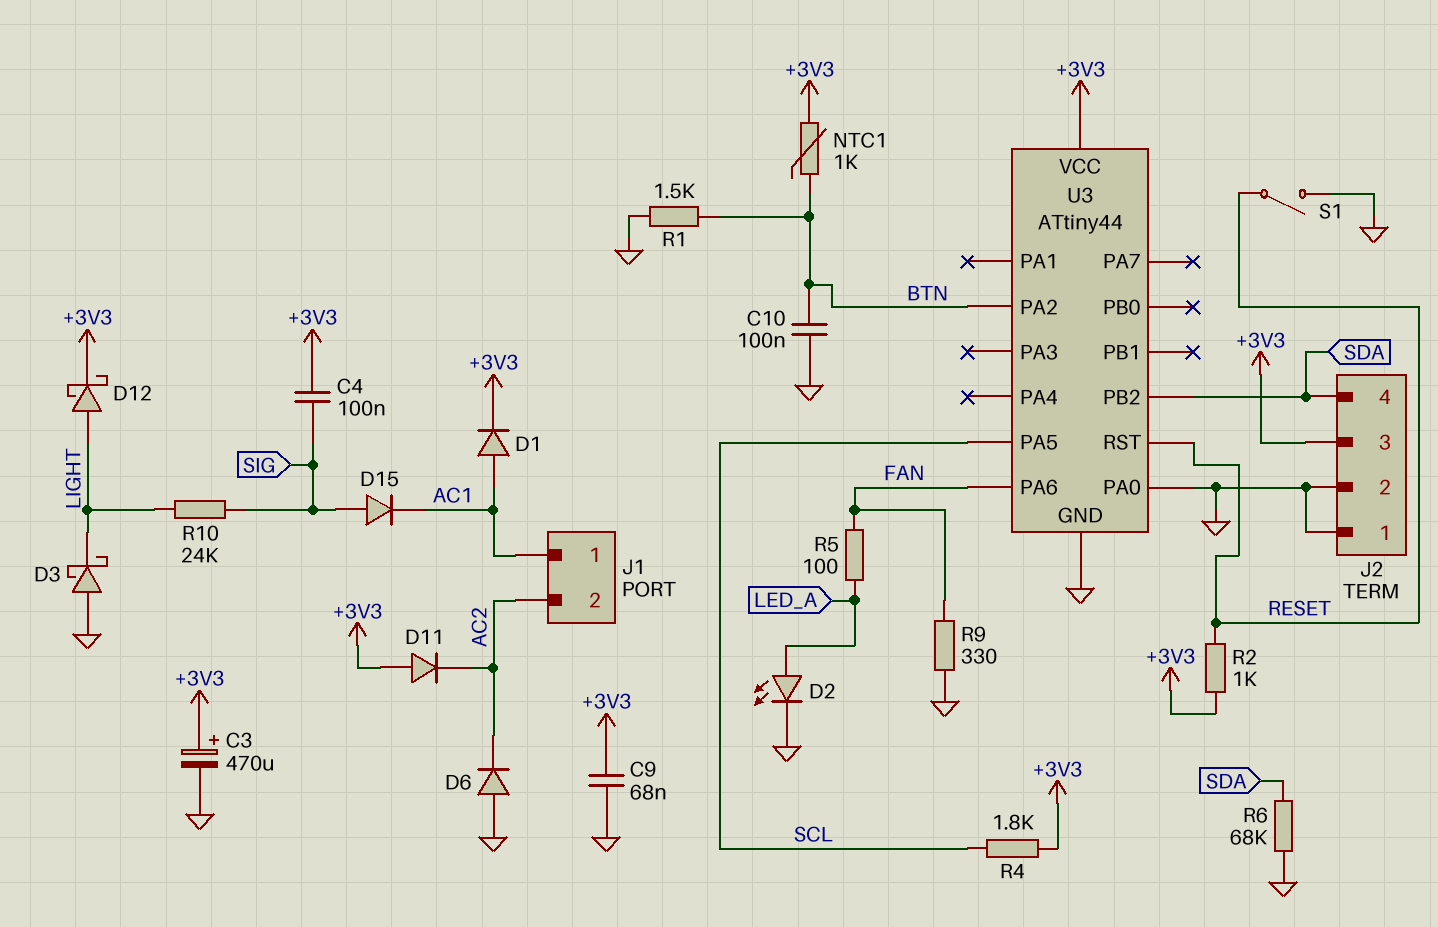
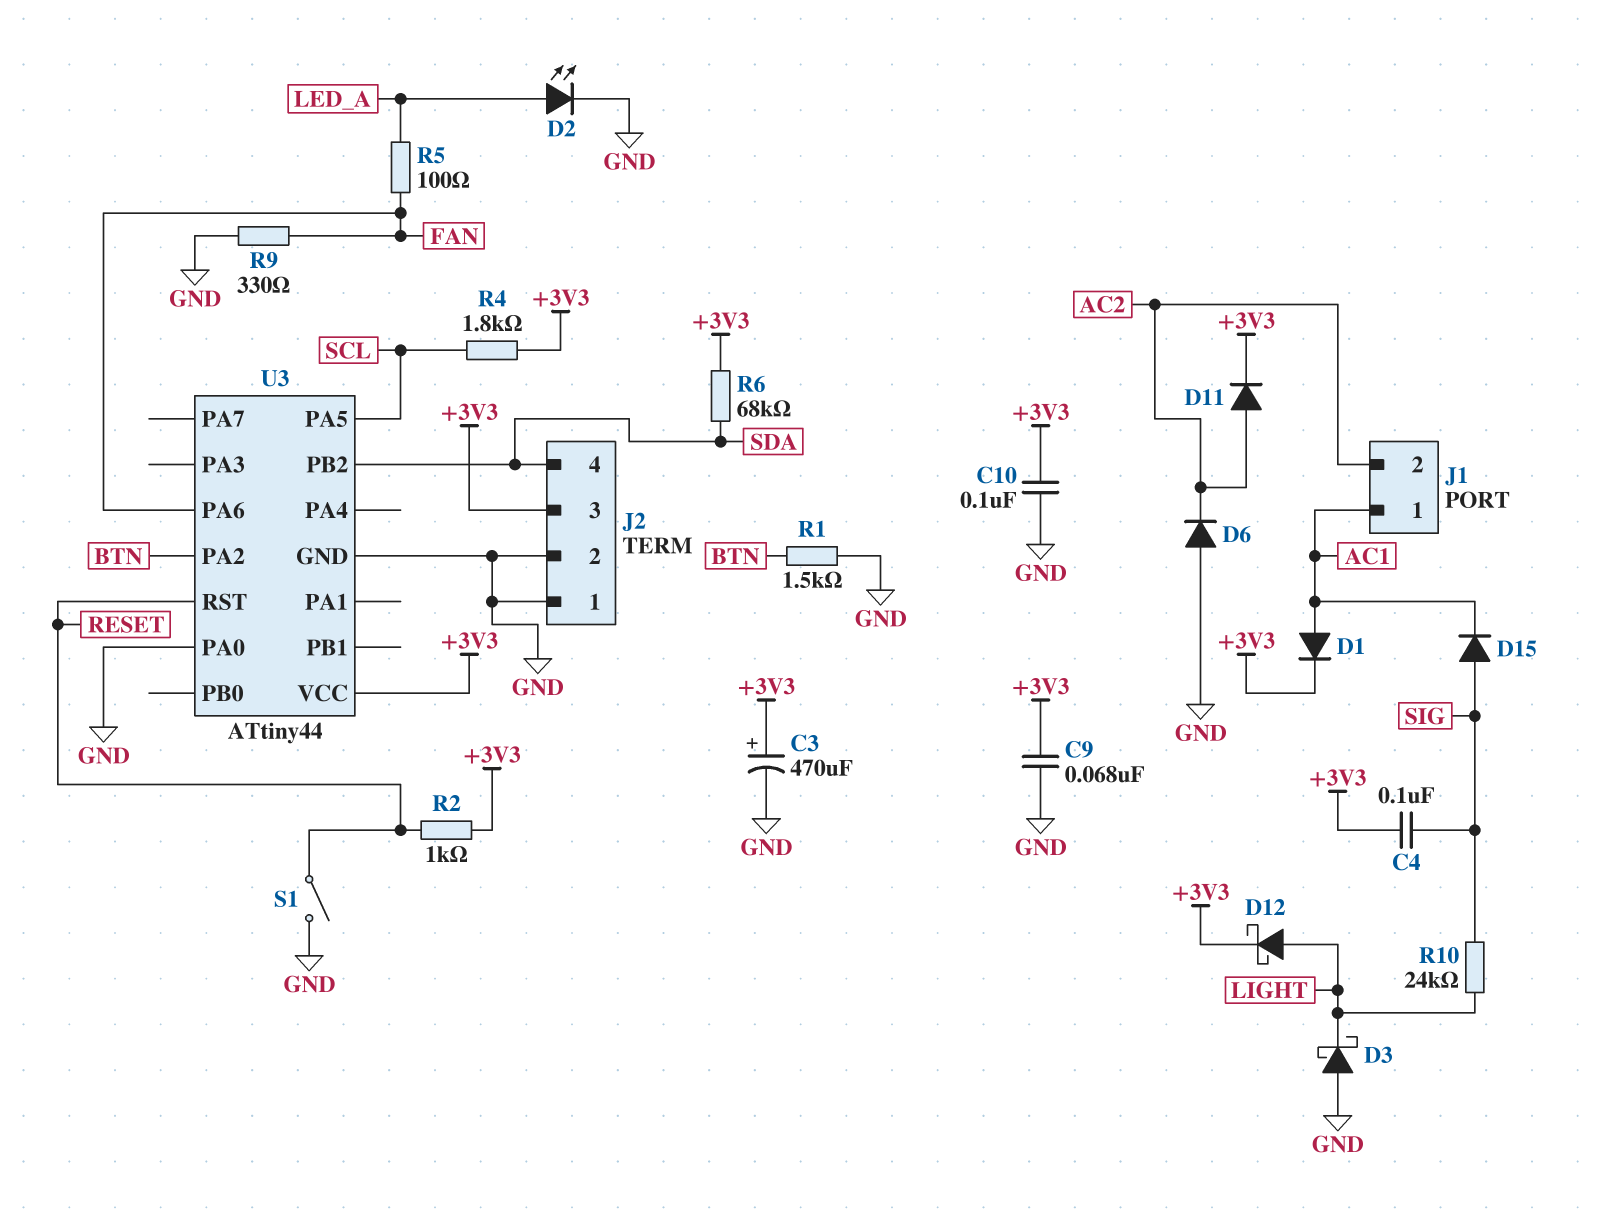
C10: 100nF (BTN, GND) -> 100nF (+3V3, GND)
D11: diode (A +3V3, K AC2) -> diode (A AC2, K +3V3)
NTC1: 1k (+3V3, BTN) -> none
R6: 68k (GND, SDA) -> 68k (+3V3, SDA)

